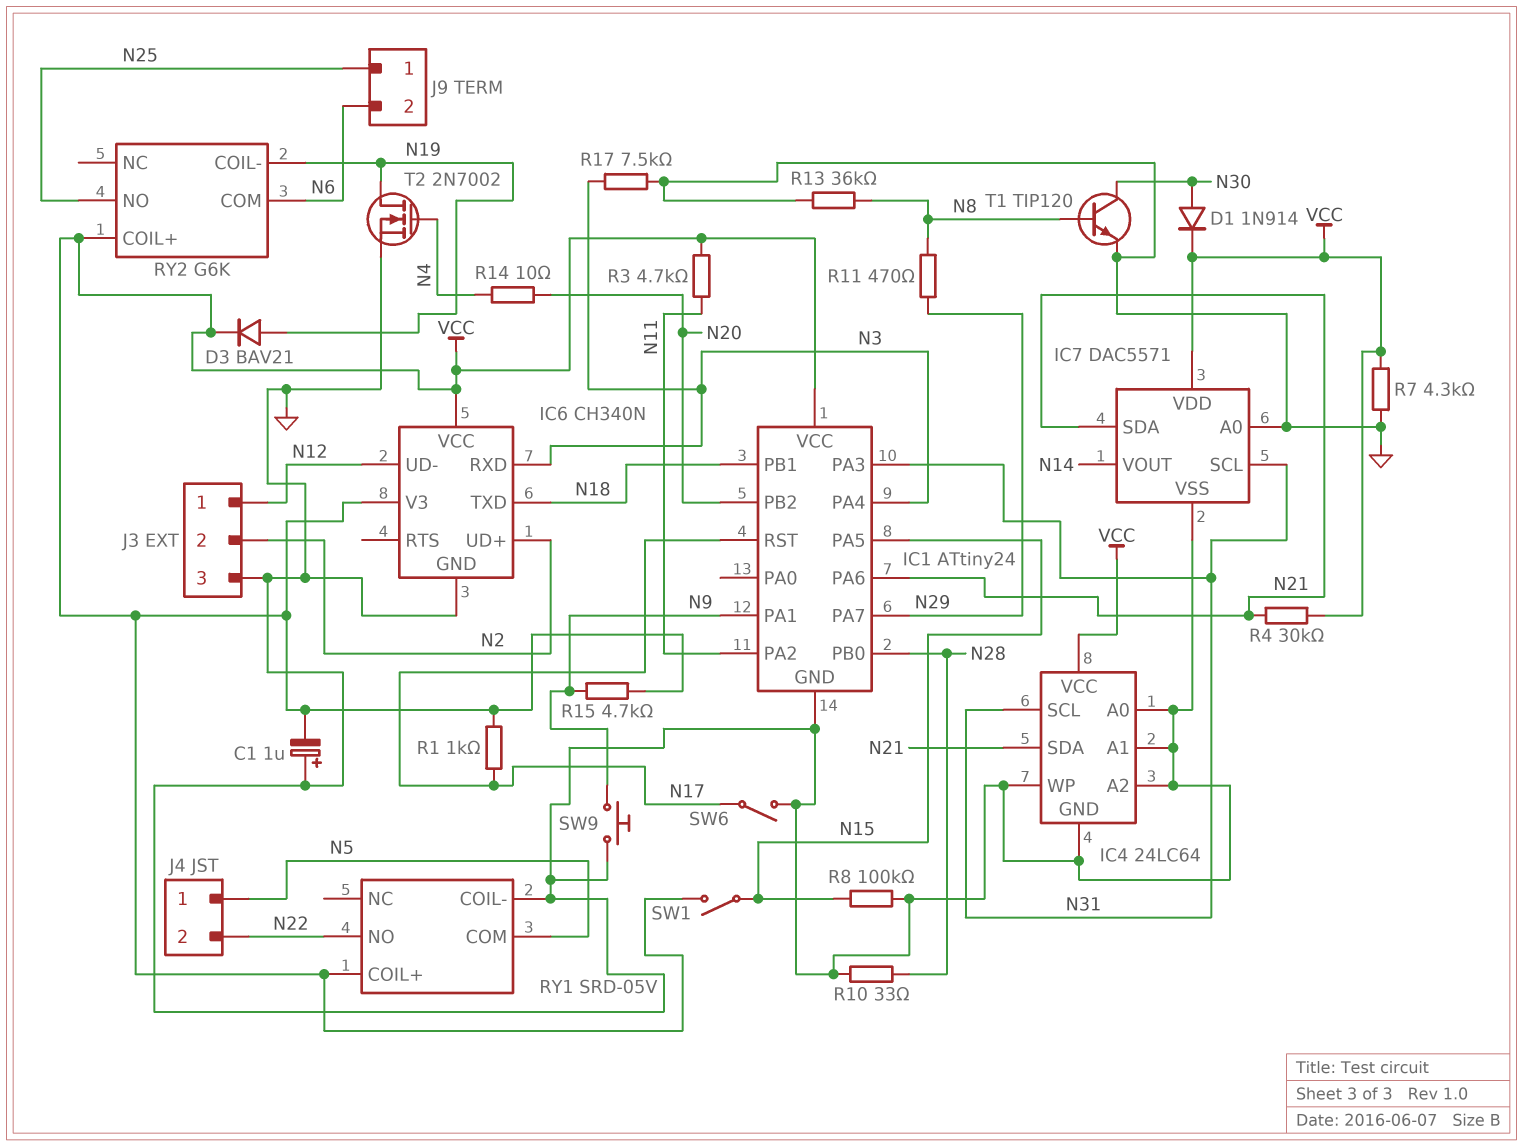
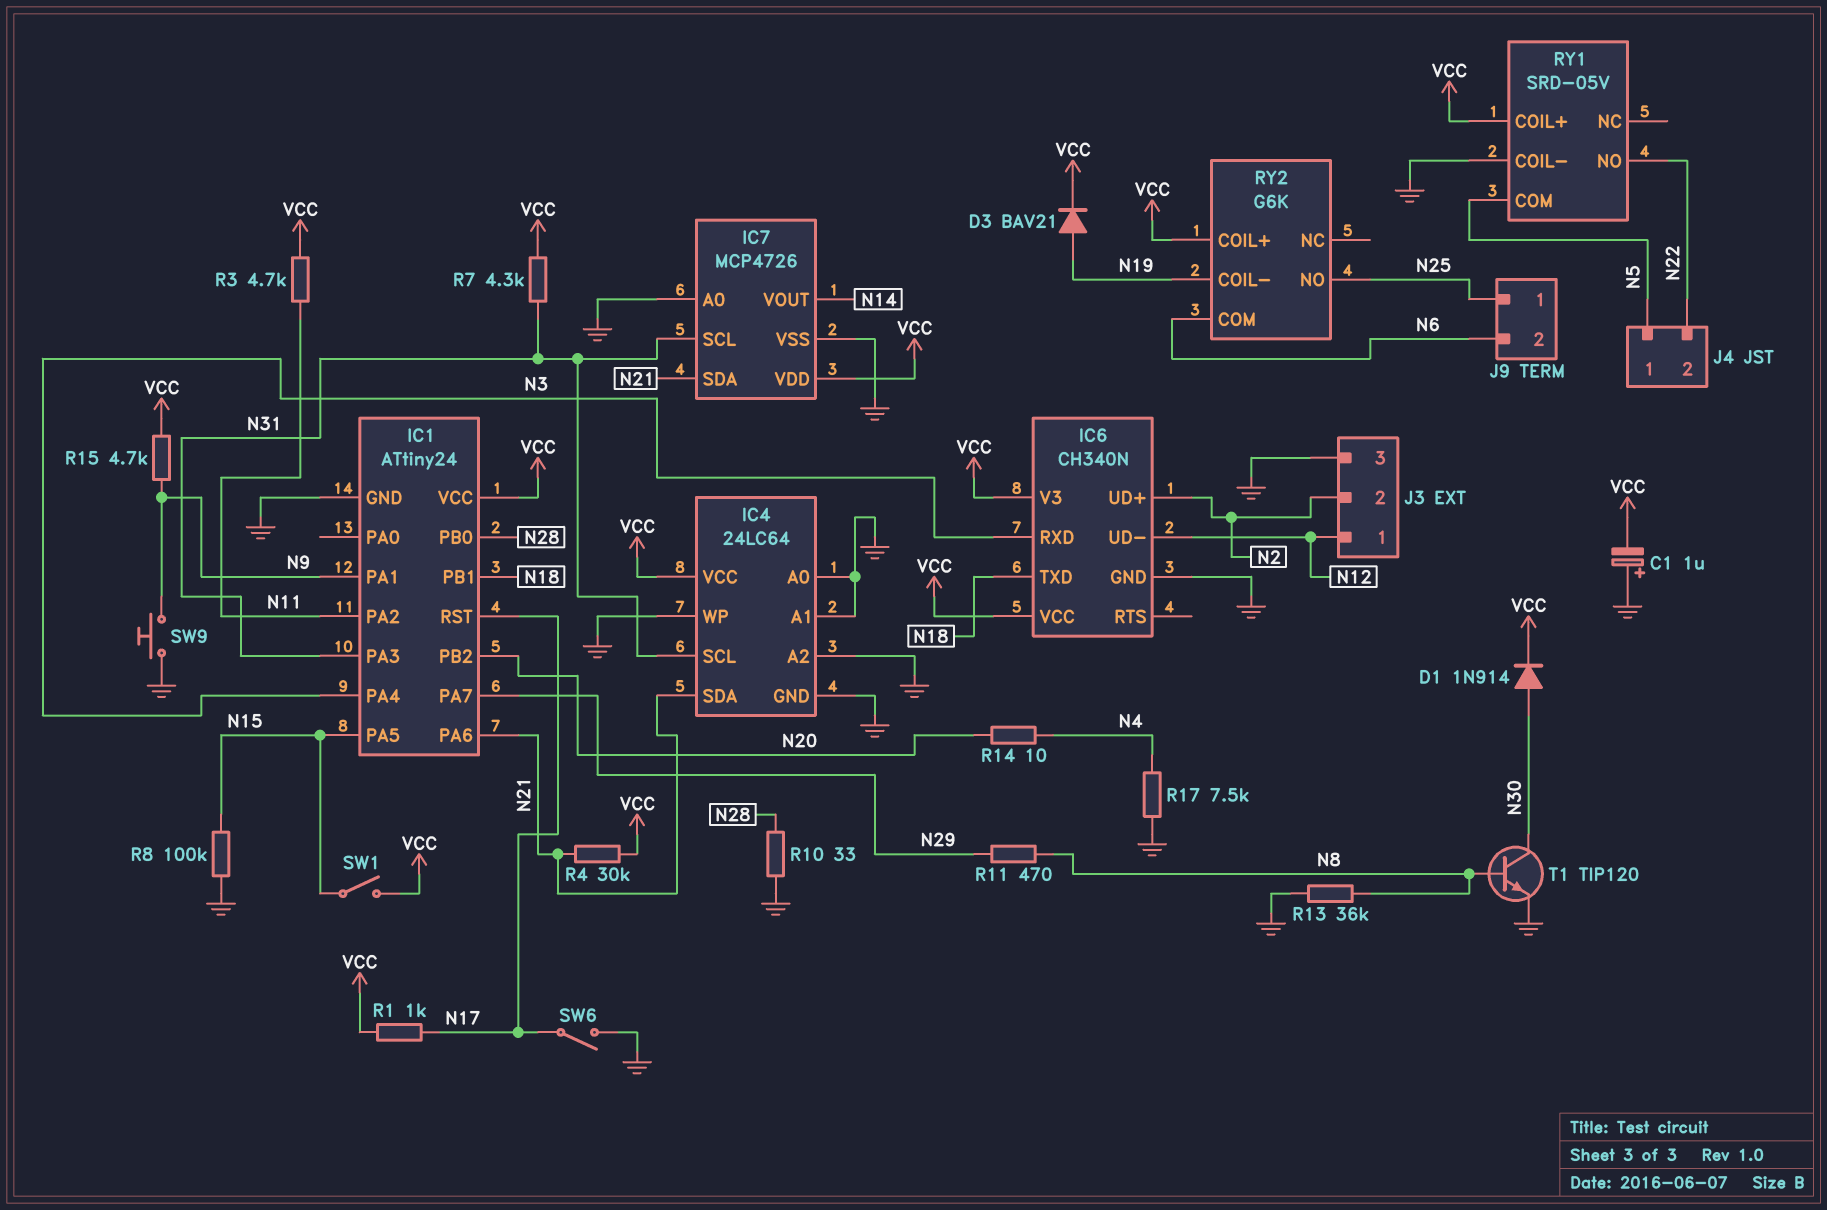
IC7: DAC5571 -> MCP4726
R7: 4.3k (GND, VCC) -> 4.3k (N31, VCC)
R17: 7.5k (GND, N3) -> 7.5k (GND, N4)
T2: NMOS 2N7002 (G N4, D N19, S GND) -> none

